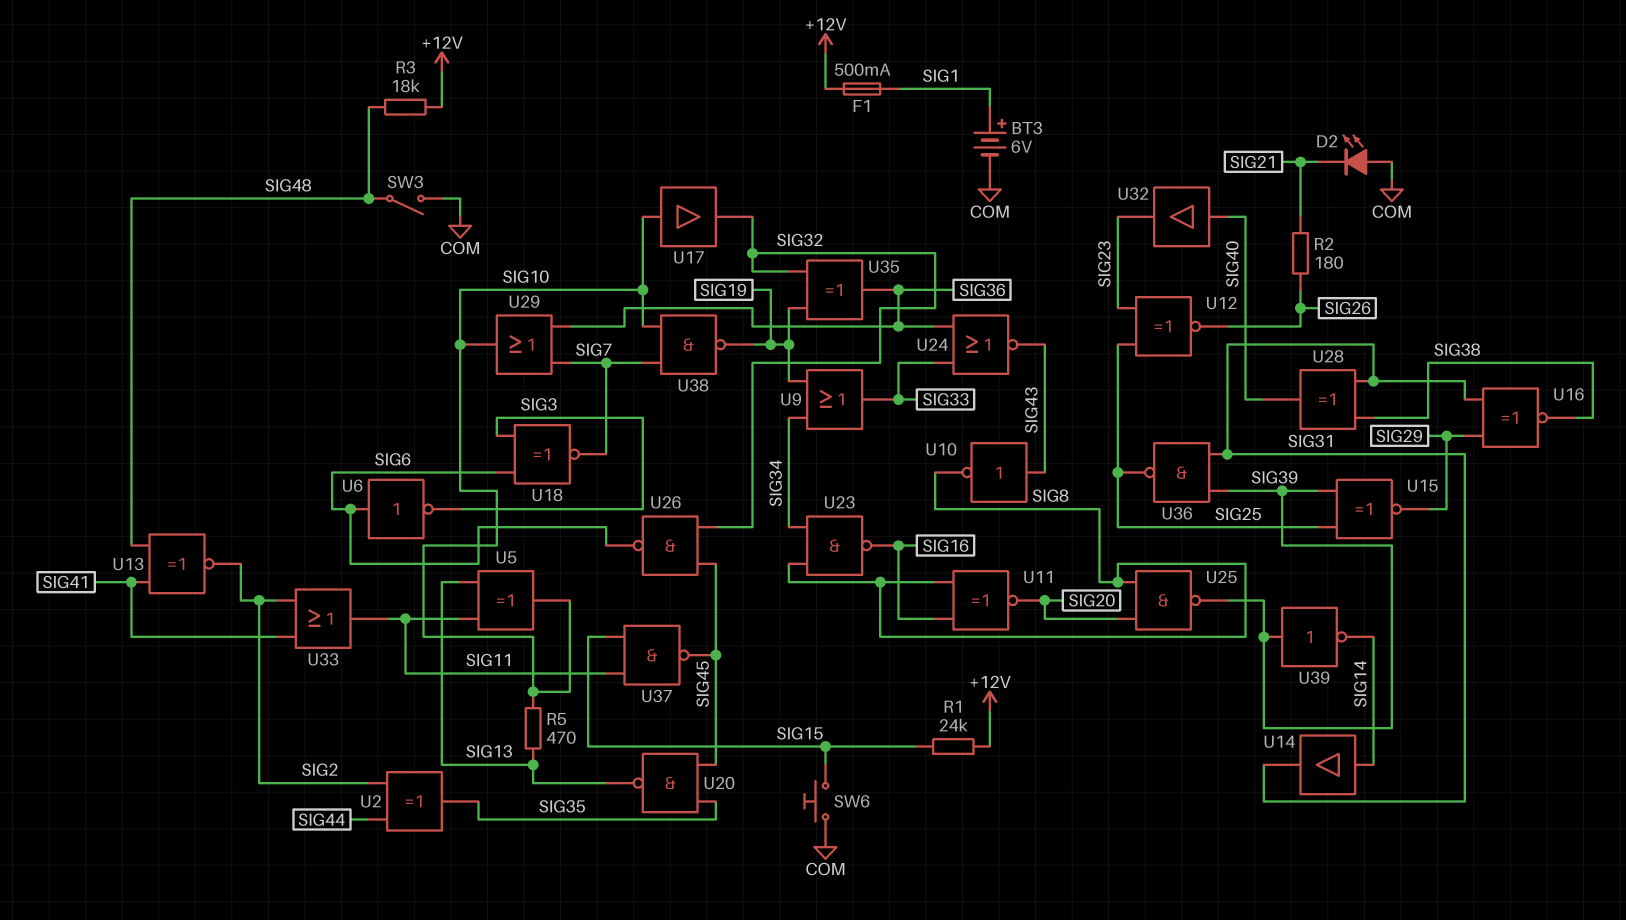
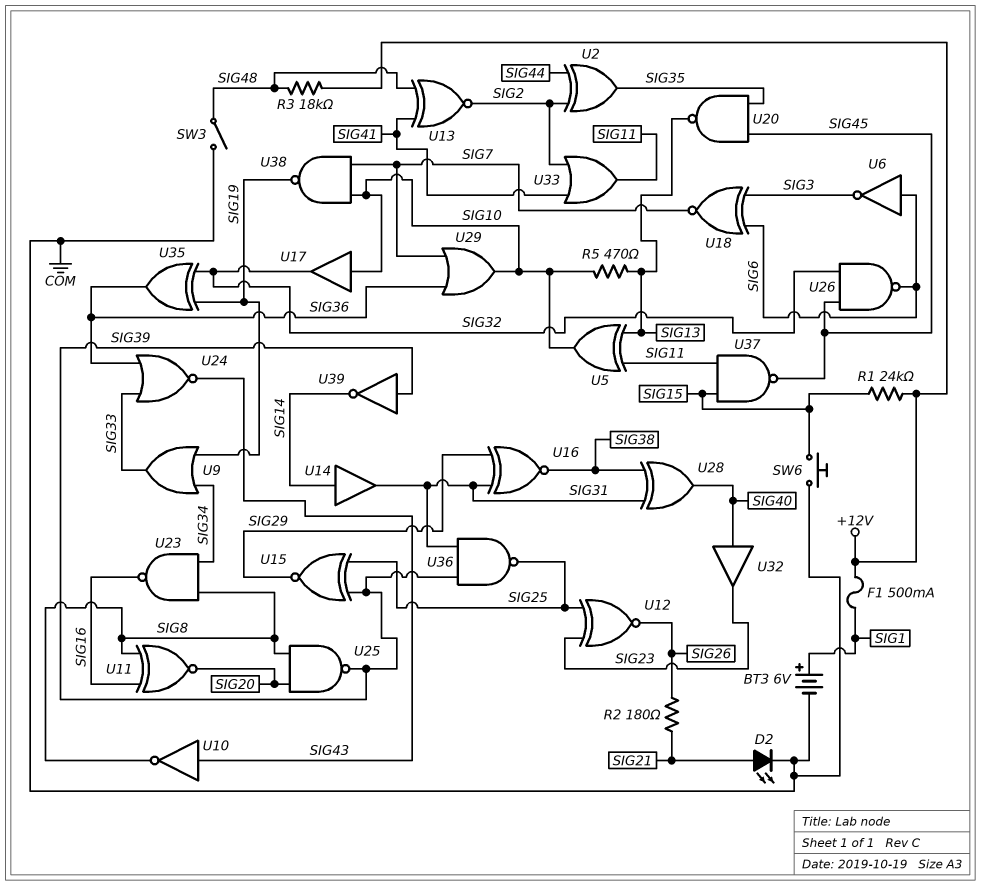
D2: LED (A COM, K SIG21) -> LED (A SIG21, K COM)

